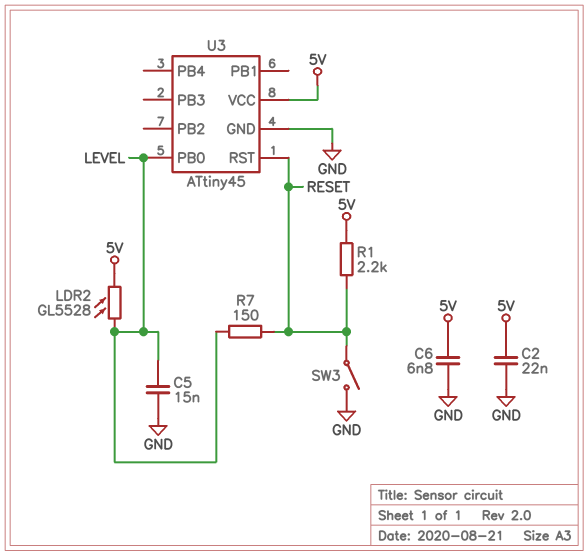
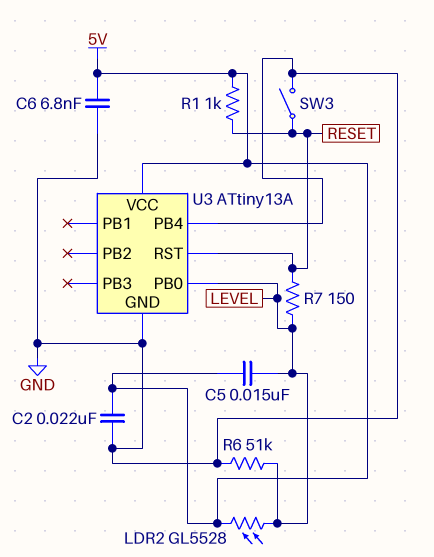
C5: 15nF (GND, LEVEL) -> 15nF (5V, LEVEL)
R1: 2.2k (5V, RESET) -> 1k (5V, RESET)
R6: none -> 51k (GND, LEVEL)
U3: ATtiny45 -> ATtiny13A
U3 pin PB4: none -> GND

